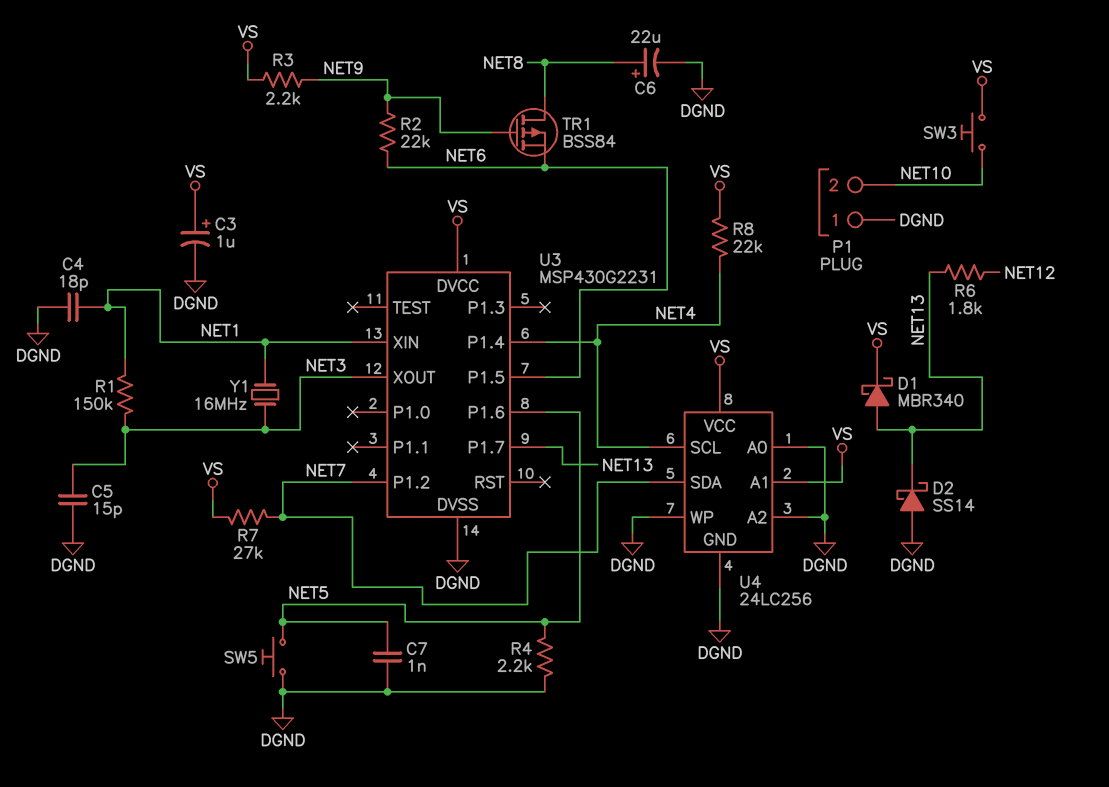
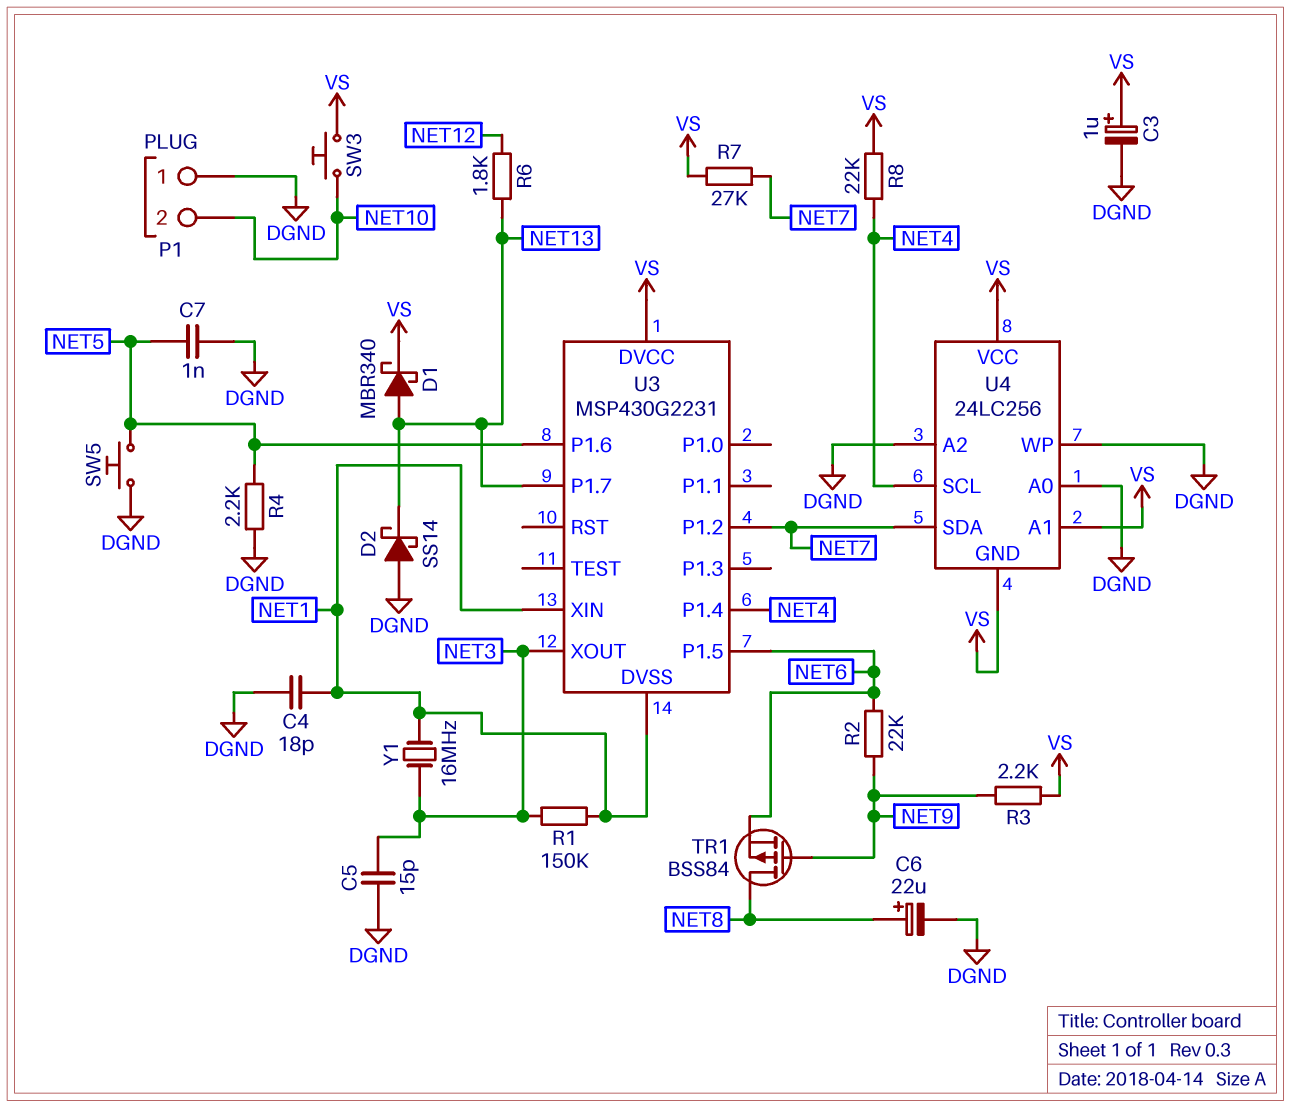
U3 pin DVSS: DGND -> NET1
U4 pin GND: DGND -> VS

